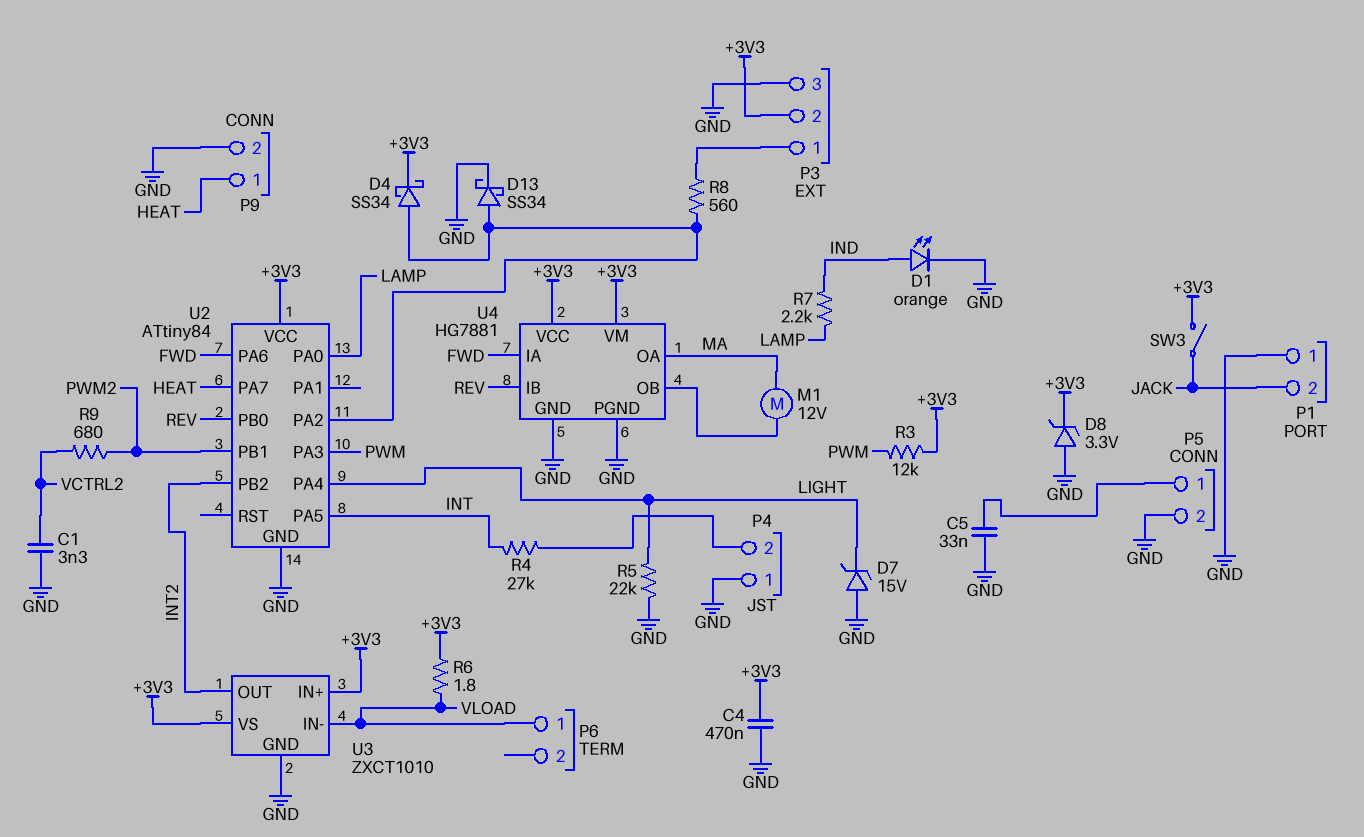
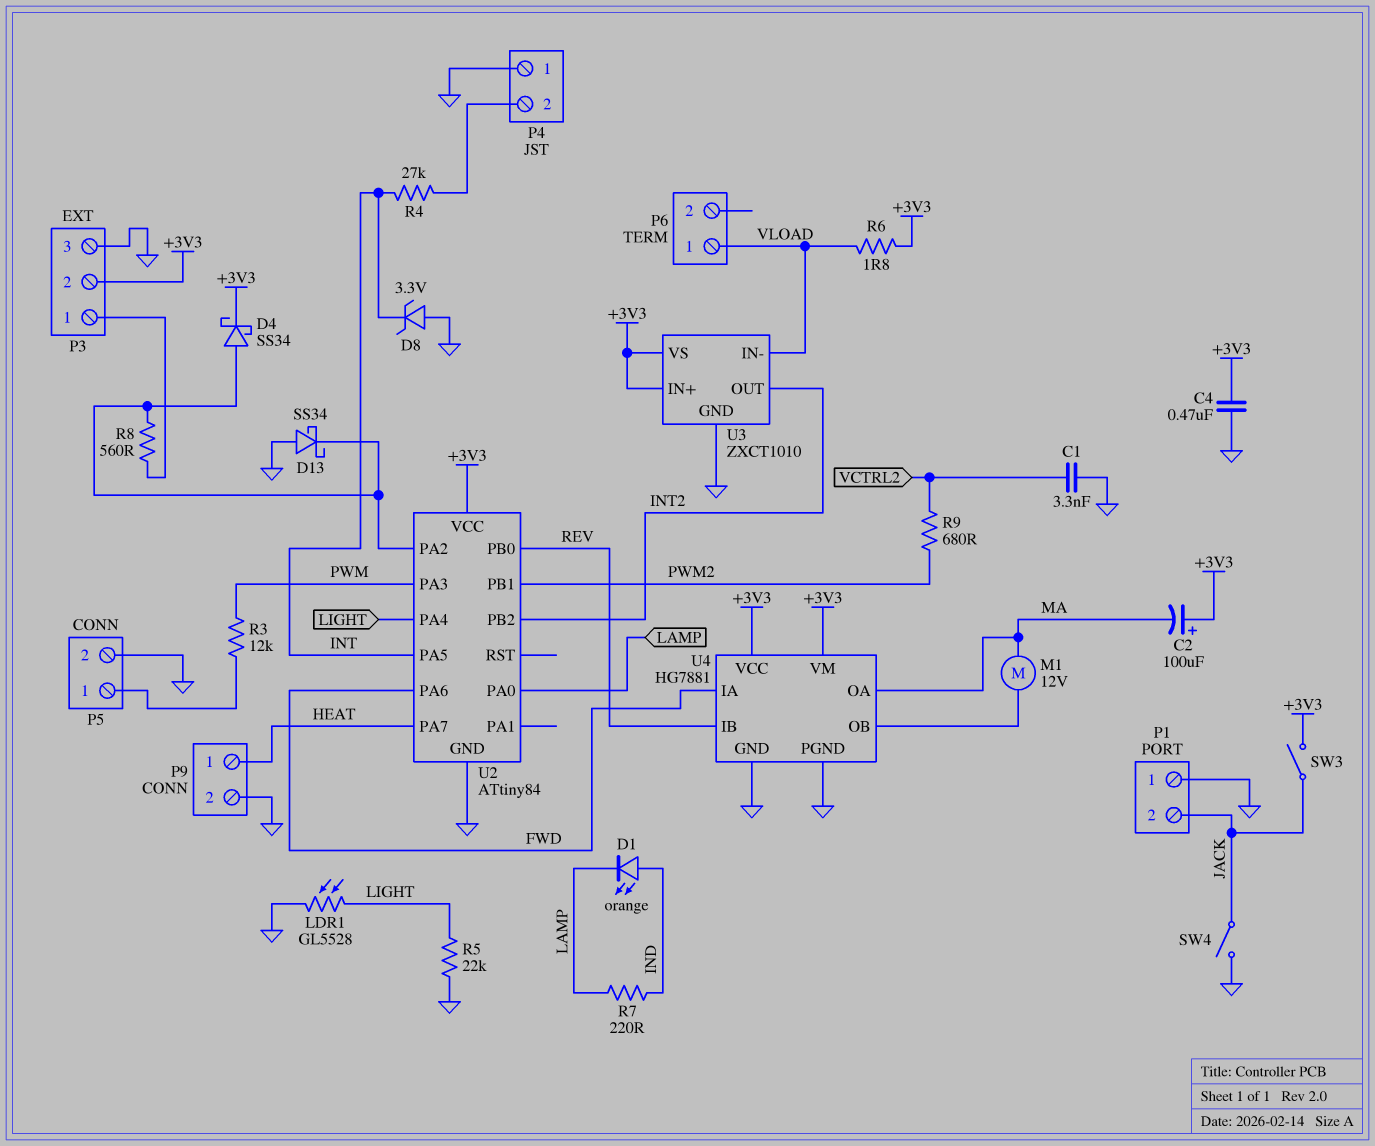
C2: none -> 100uF (plus +3V3, minus MA)
C5: 33nF (GND, P5/1) -> none
D1: LED orange (A IND, K GND) -> LED orange (A IND, K LAMP)
D7: zener 15V (A GND, K LIGHT) -> none
D8: zener 3.3V (A GND, K +3V3) -> zener 3.3V (A GND, K INT)
D13: schottky SS34 (A U2/PA2, K GND) -> schottky SS34 (A GND, K U2/PA2)
LDR1: none -> GL5528 (GND, LIGHT)
R3: 12k (+3V3, PWM) -> 12k (P5/1, PWM)
R7: 2.2k (IND, LAMP) -> 220 (IND, LAMP)
SW4: none -> switch (GND, JACK)

